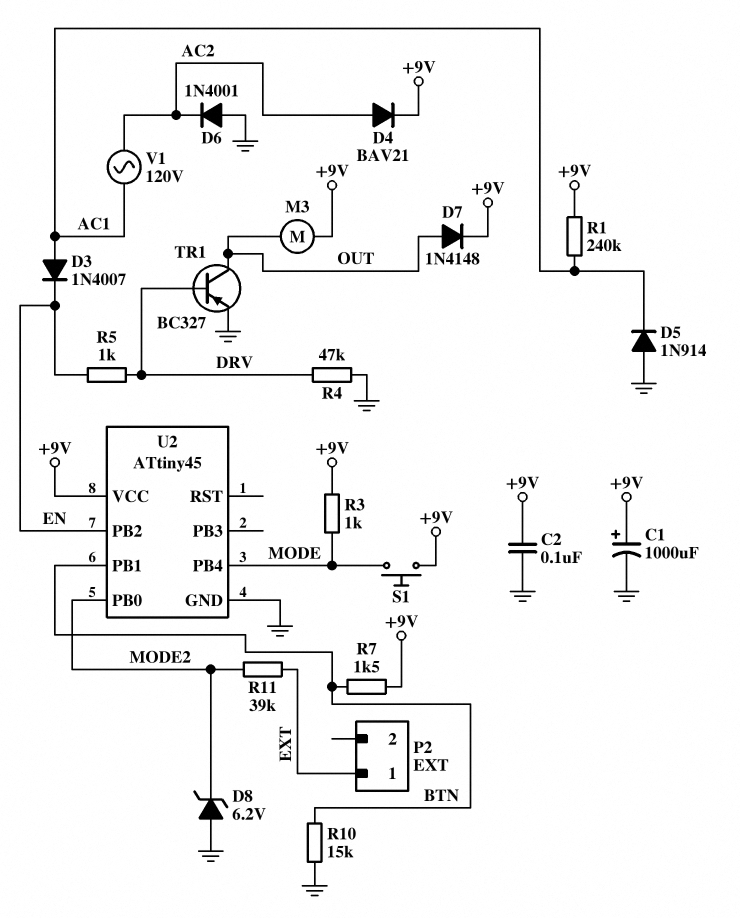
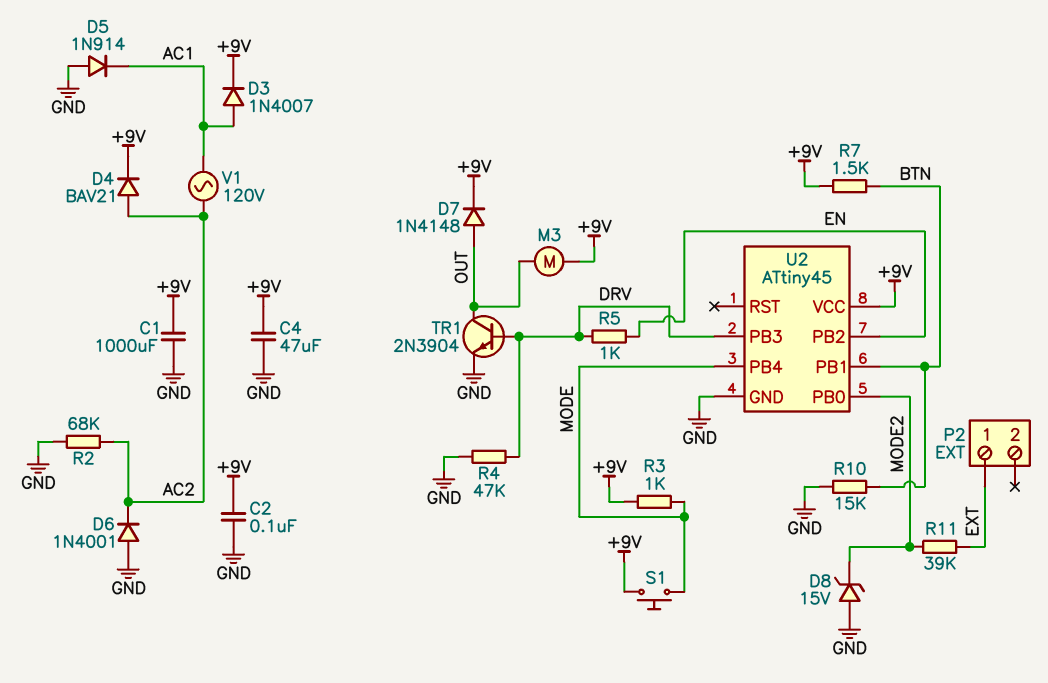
C1: 1000uF (plus +9V, minus GND) -> 1000uF (+9V, GND)
C4: none -> 47uF (+9V, GND)
D3: diode 1N4007 (A AC1, K EN) -> diode 1N4007 (A AC1, K +9V)
D8: zener 6.2V (A GND, K MODE2) -> zener 15V (A GND, K MODE2)
R1: 240k (+9V, AC1) -> none
R2: none -> 68k (AC2, GND)
TR1: PNP BC327 (B DRV, C OUT, E GND) -> NPN 2N3904 (B DRV, C OUT, E GND)
U2 pin PB3: none -> DRV

